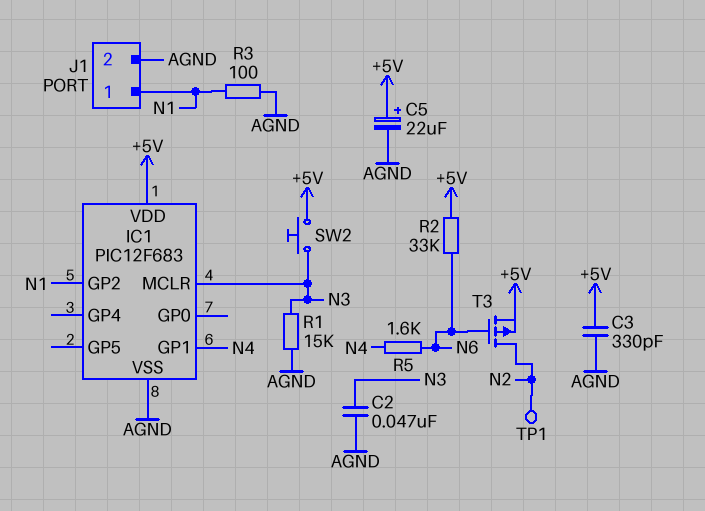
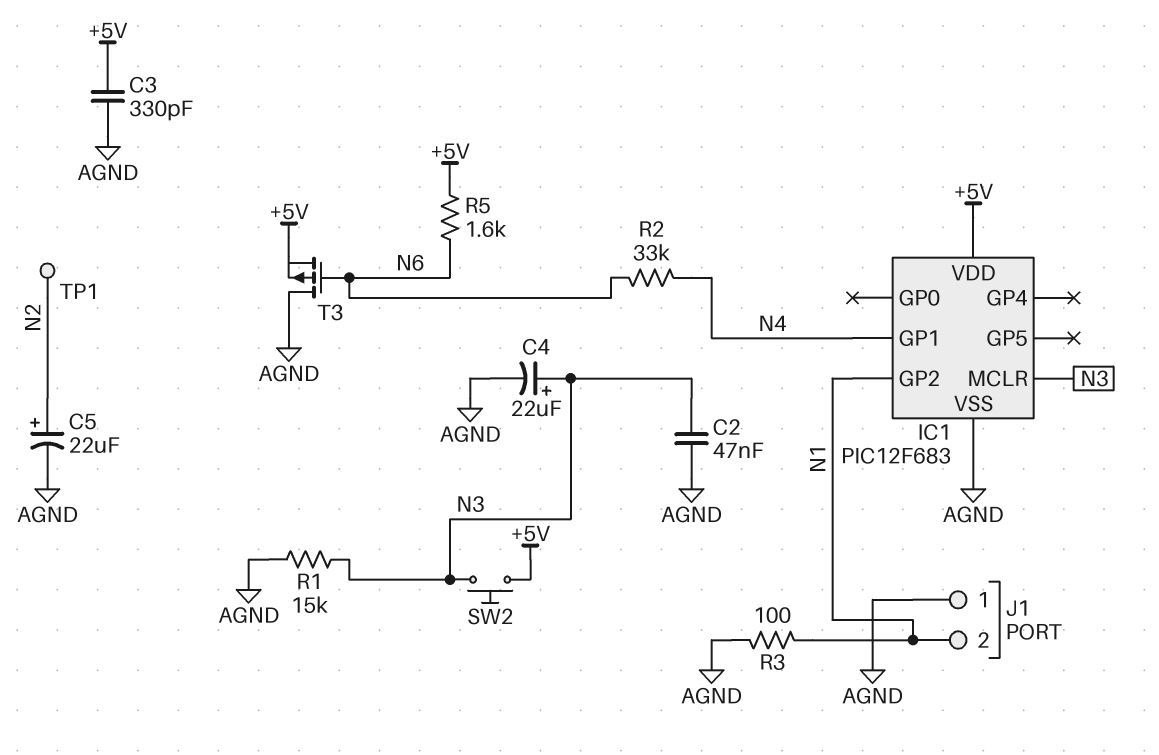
C4: none -> 22uF (plus N3, minus AGND)
C5: 22uF (plus +5V, minus AGND) -> 22uF (plus N2, minus AGND)
J1 pin 1: N1 -> AGND
J1 pin 2: AGND -> N1
R2: 33k (+5V, N6) -> 33k (N4, N6)
R5: 1.6k (N4, N6) -> 1.6k (+5V, N6)
T3: PMOS (G N6, D N2, S +5V) -> PMOS (G N6, D AGND, S +5V)

